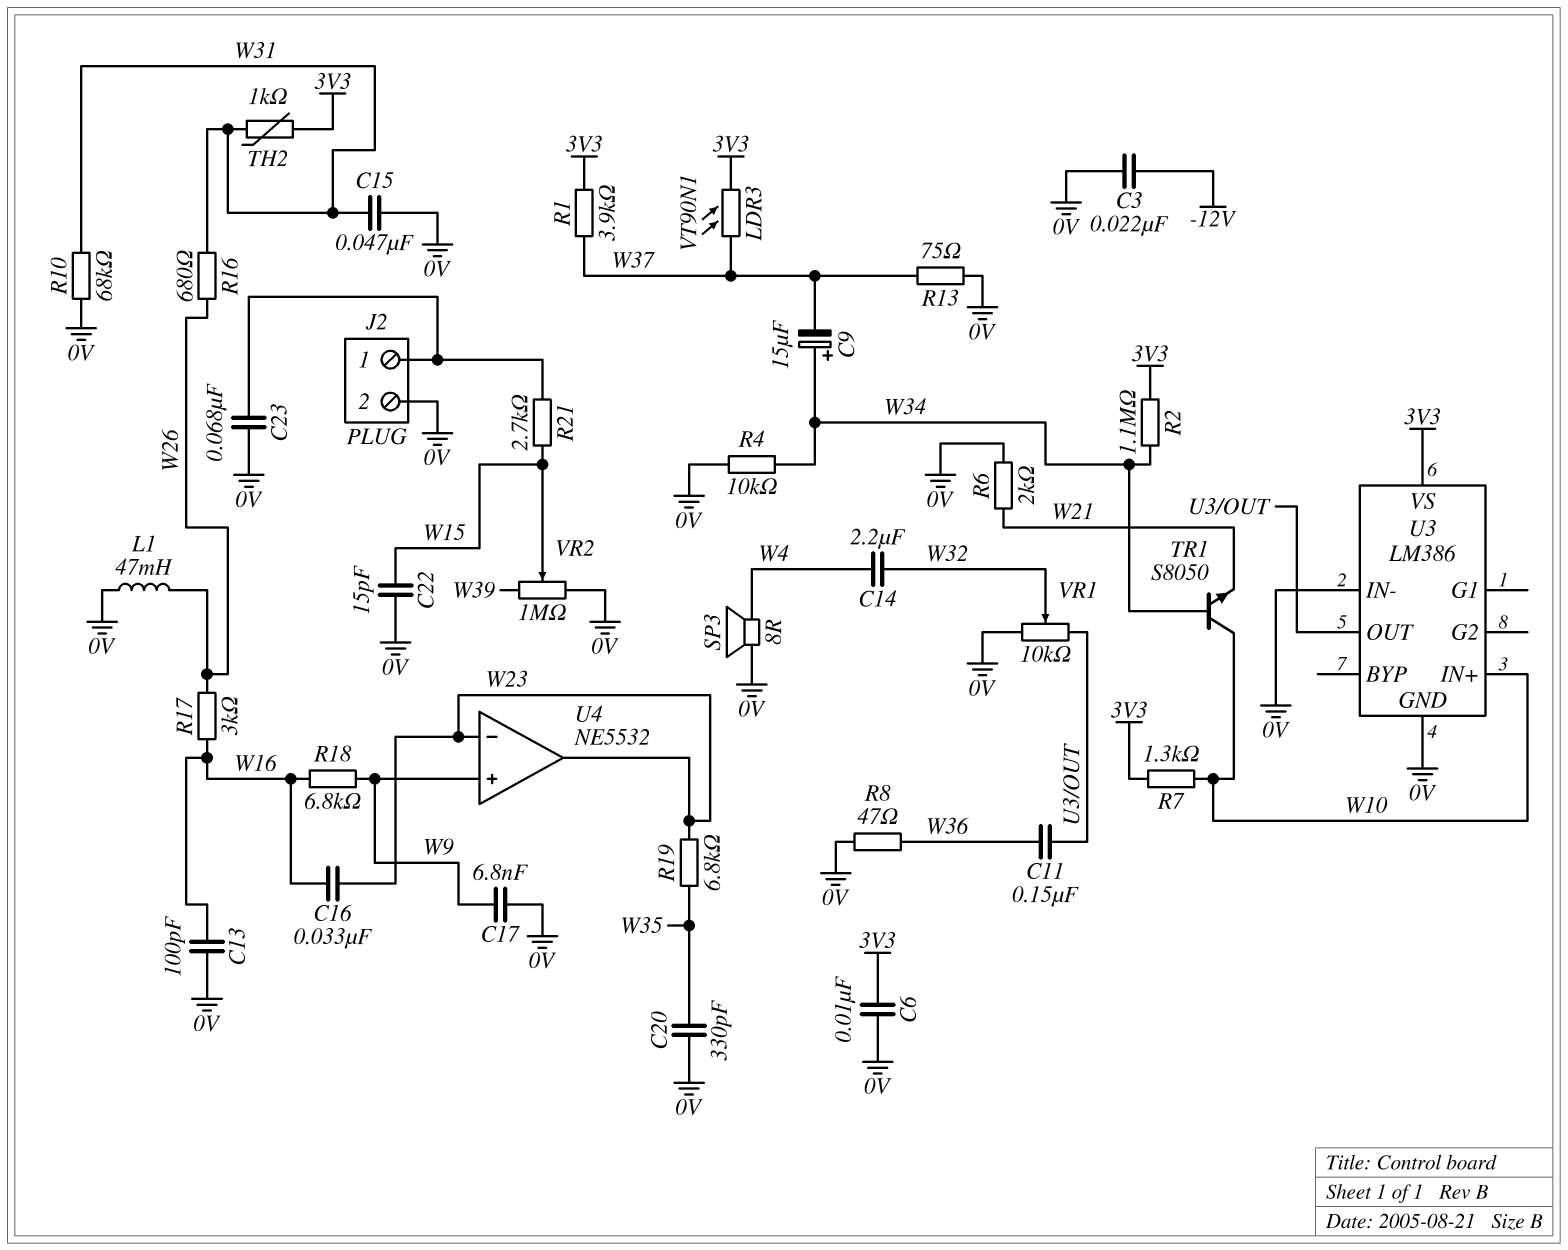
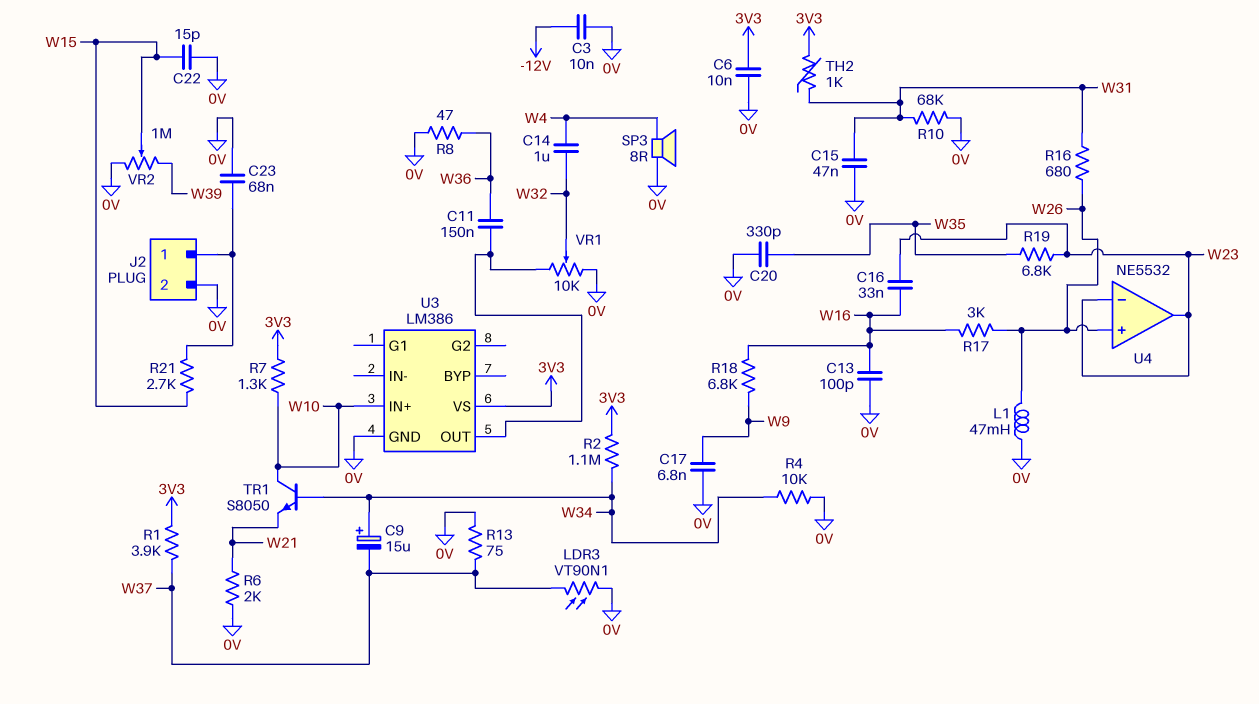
C3: 22nF (-12V, 0V) -> 10nF (-12V, 0V)
C14: 2.2uF (W4, W32) -> 1uF (W4, W32)
LDR3: VT90N1 (3V3, W37) -> VT90N1 (0V, W37)
U3 pin IN-: 0V -> none
U4 pin in+: W9 -> W26

